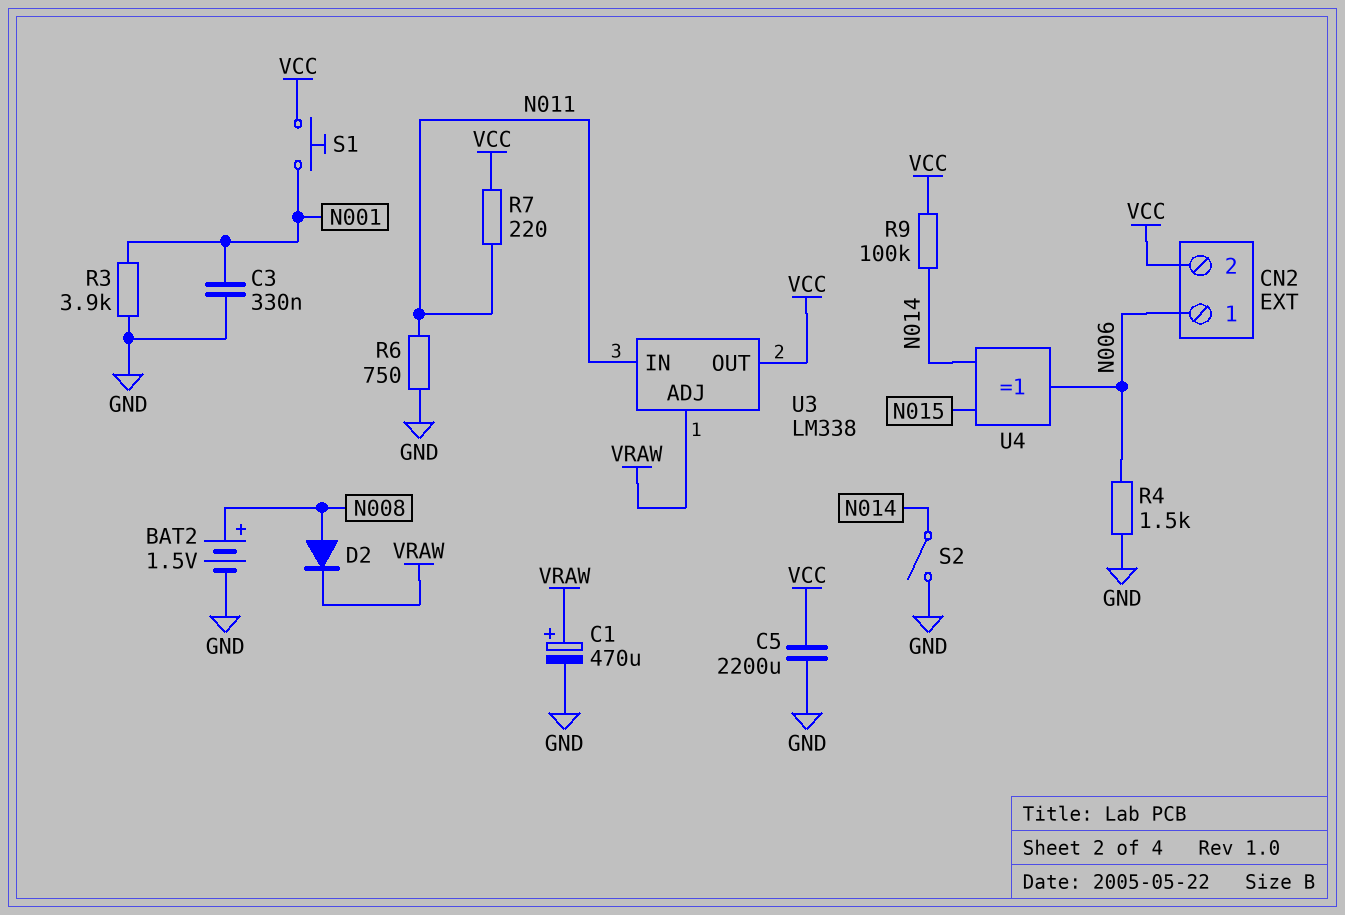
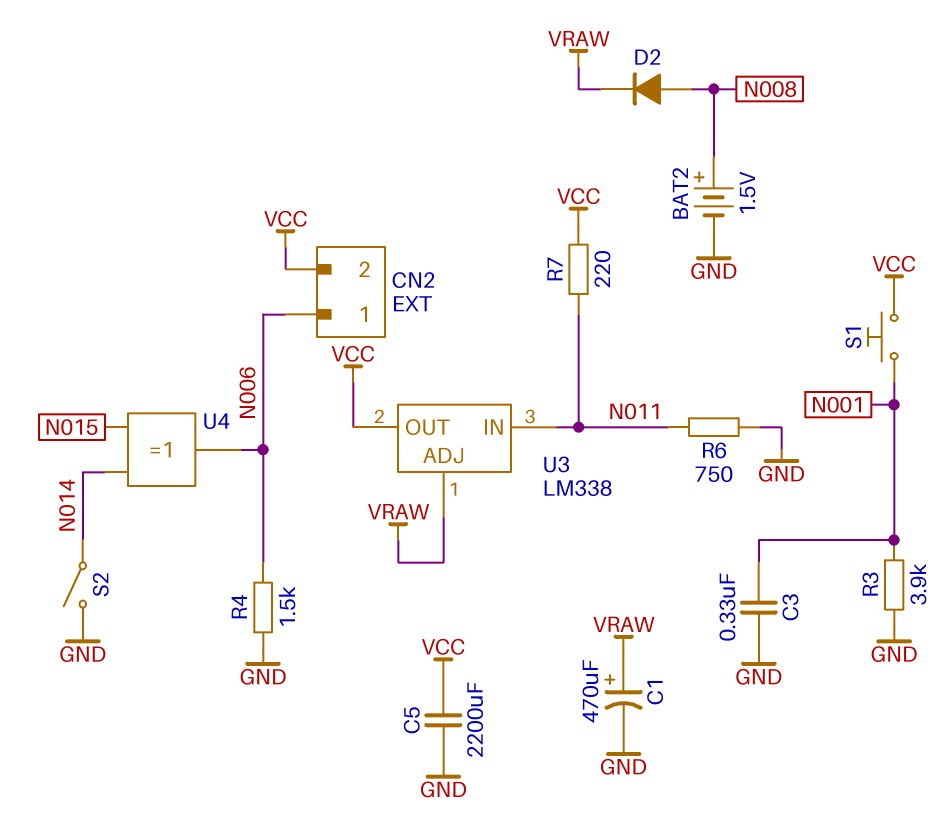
R9: 100k (N014, VCC) -> none

